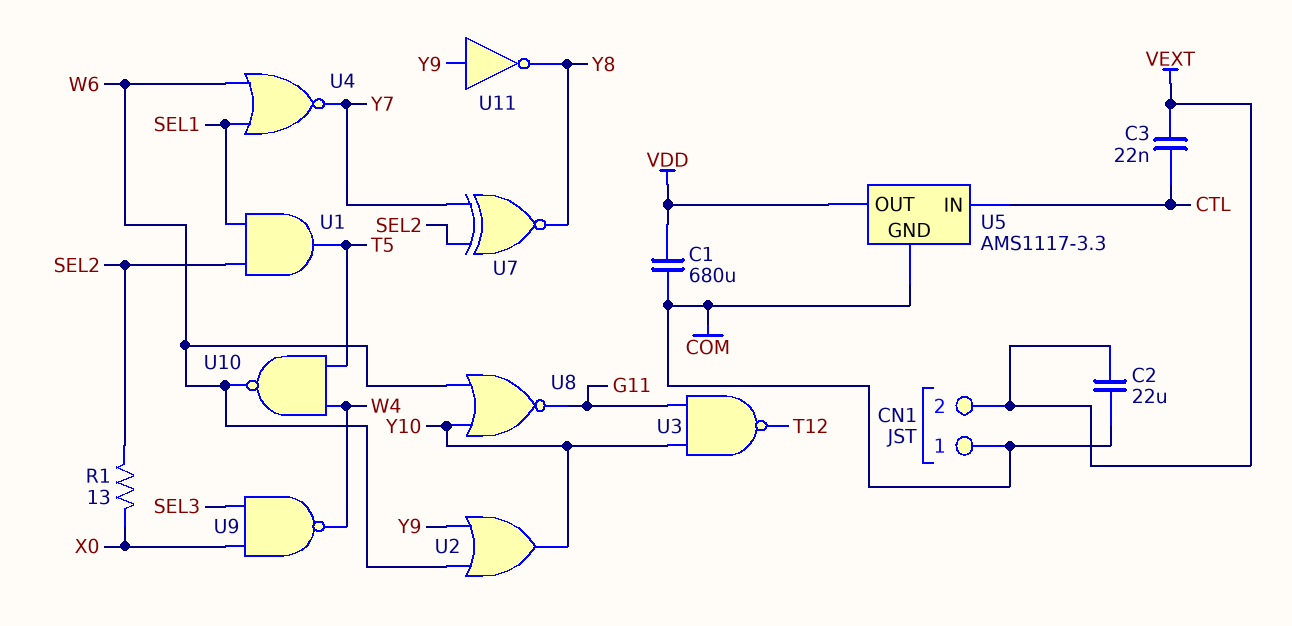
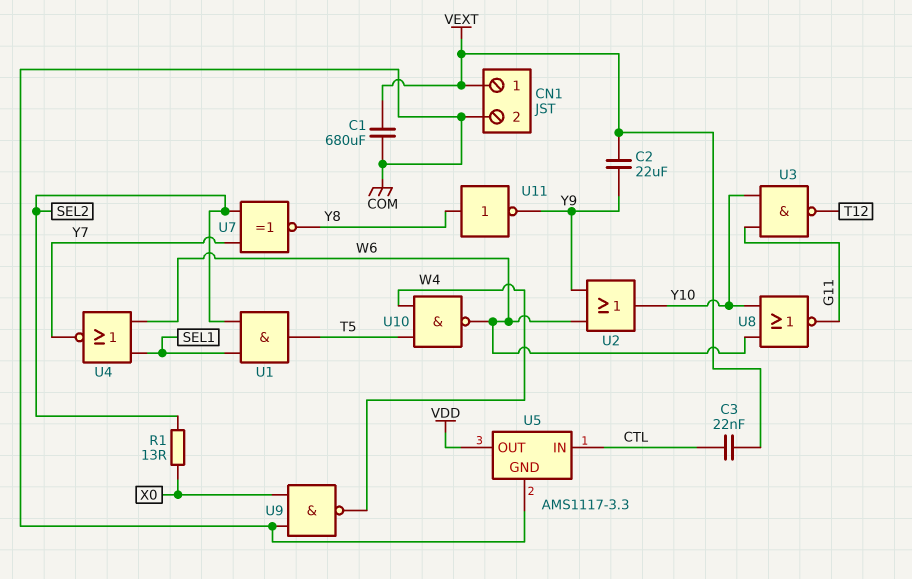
C1: 680uF (COM, VDD) -> 680uF (COM, VEXT)
C2: 22uF (COM, VEXT) -> 22uF (VEXT, Y9)
CN1 pin 1: COM -> VEXT
CN1 pin 2: VEXT -> COM
U9: NAND (in SEL3, in X0, out W4) -> NAND (in COM, in X0, out W4)
U11: NOT (in Y9, out Y8) -> NOT (in Y8, out Y9)

